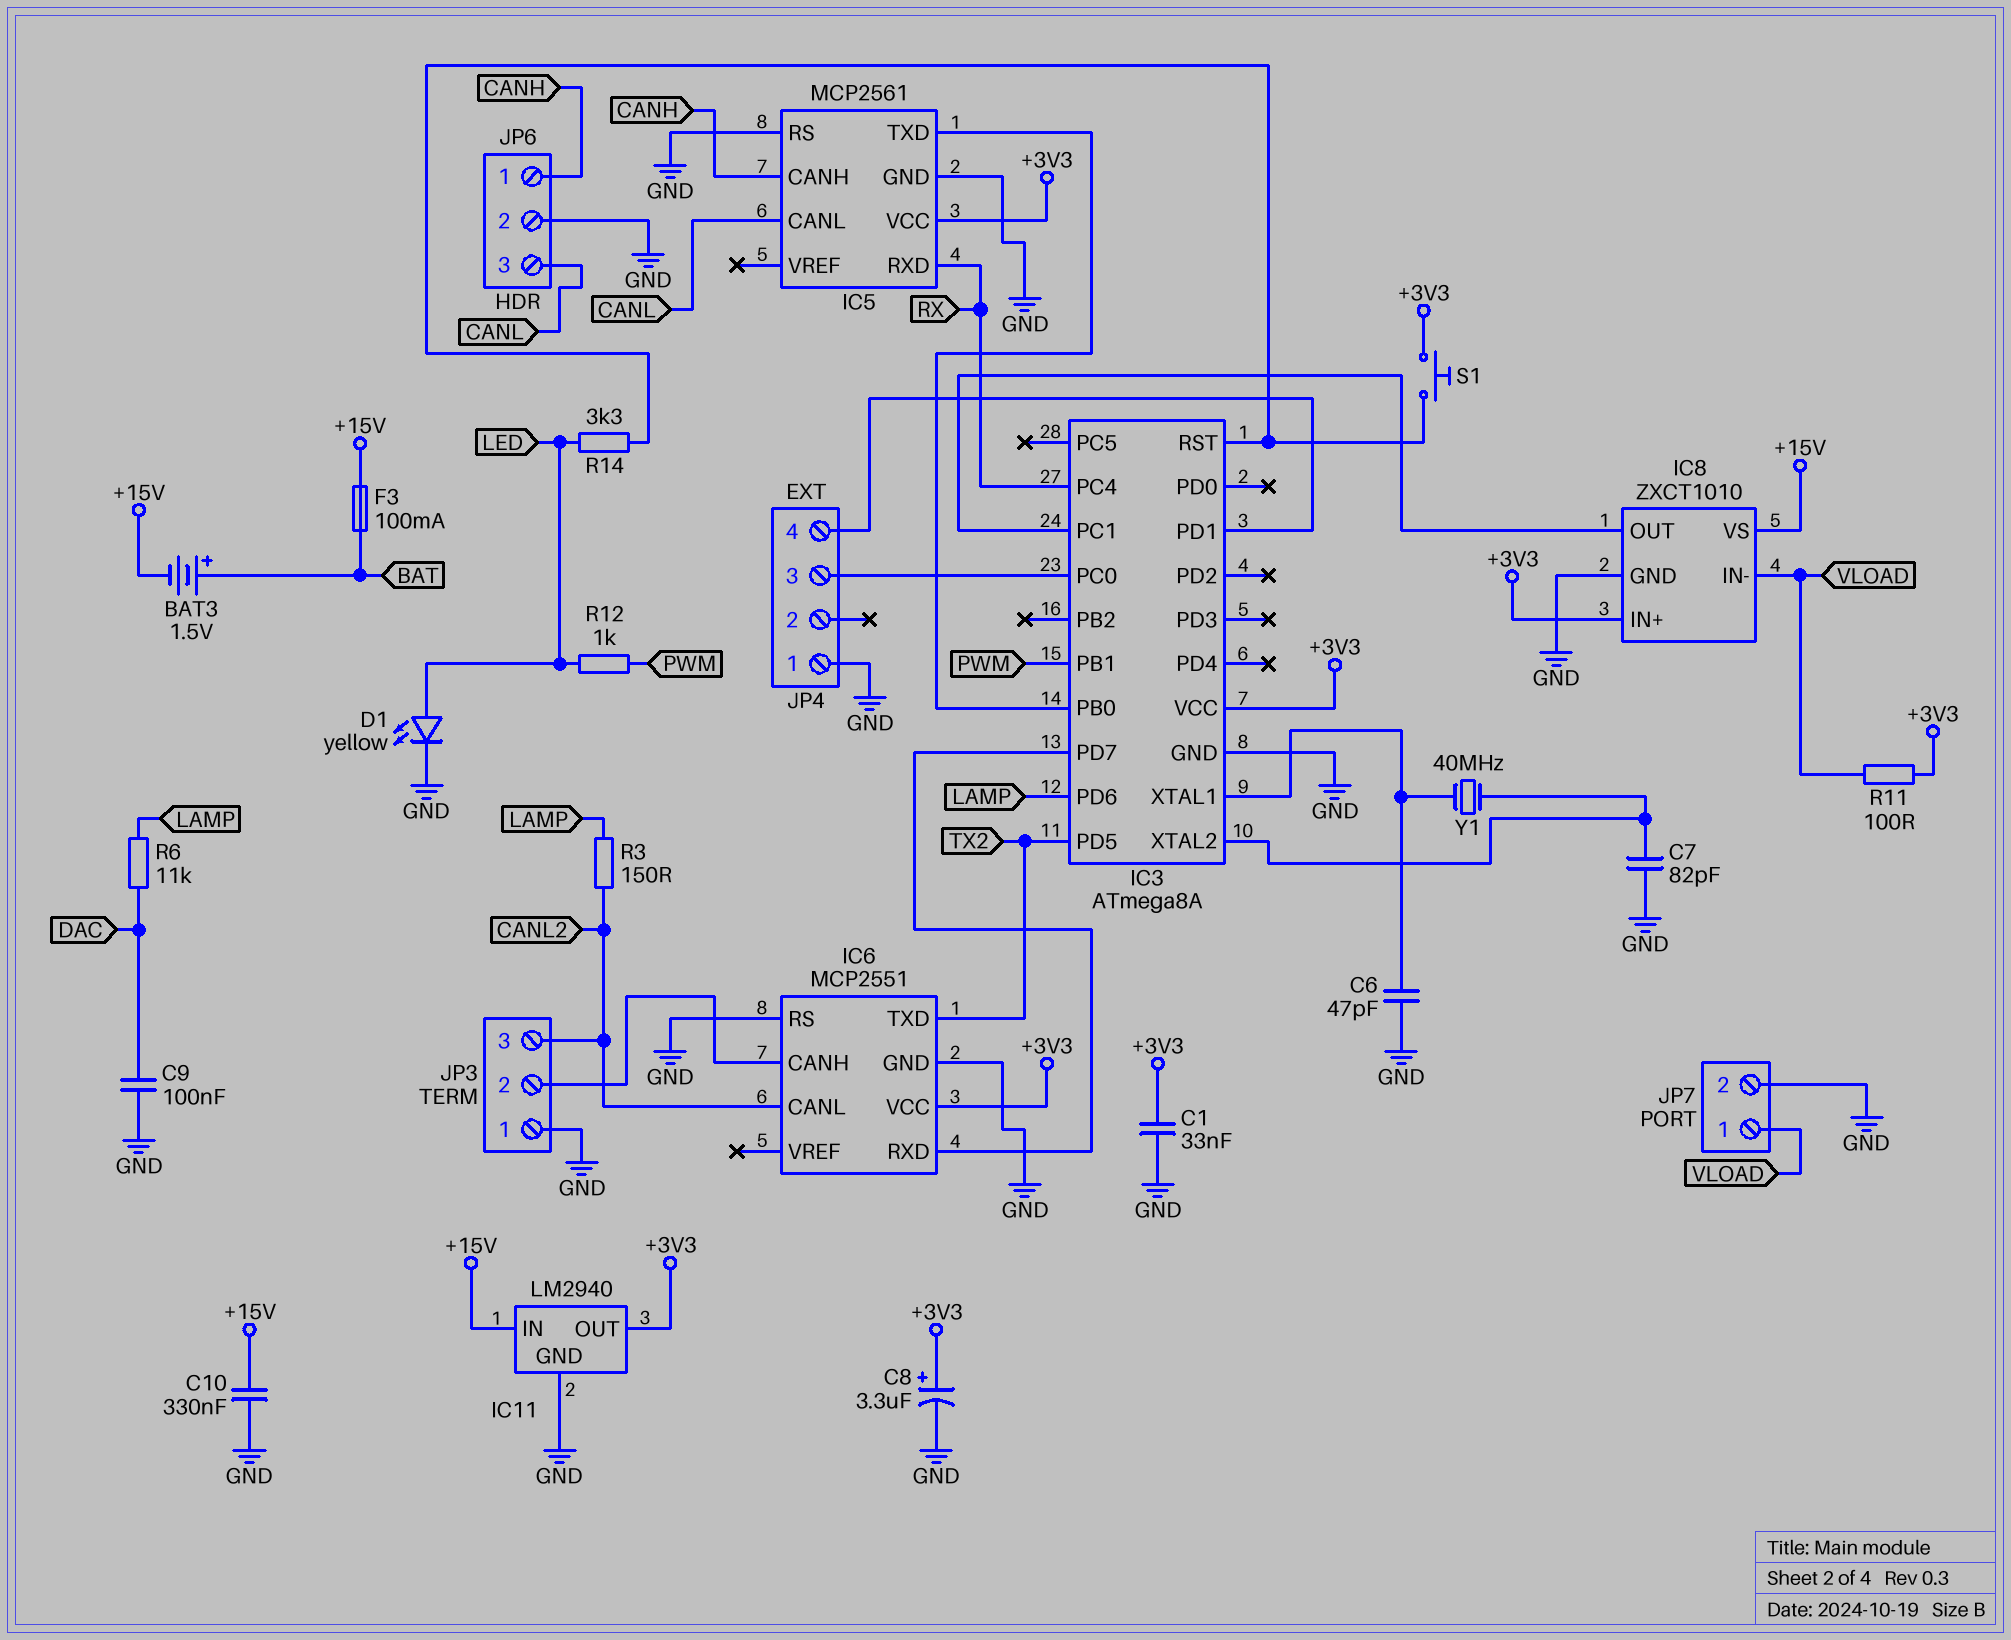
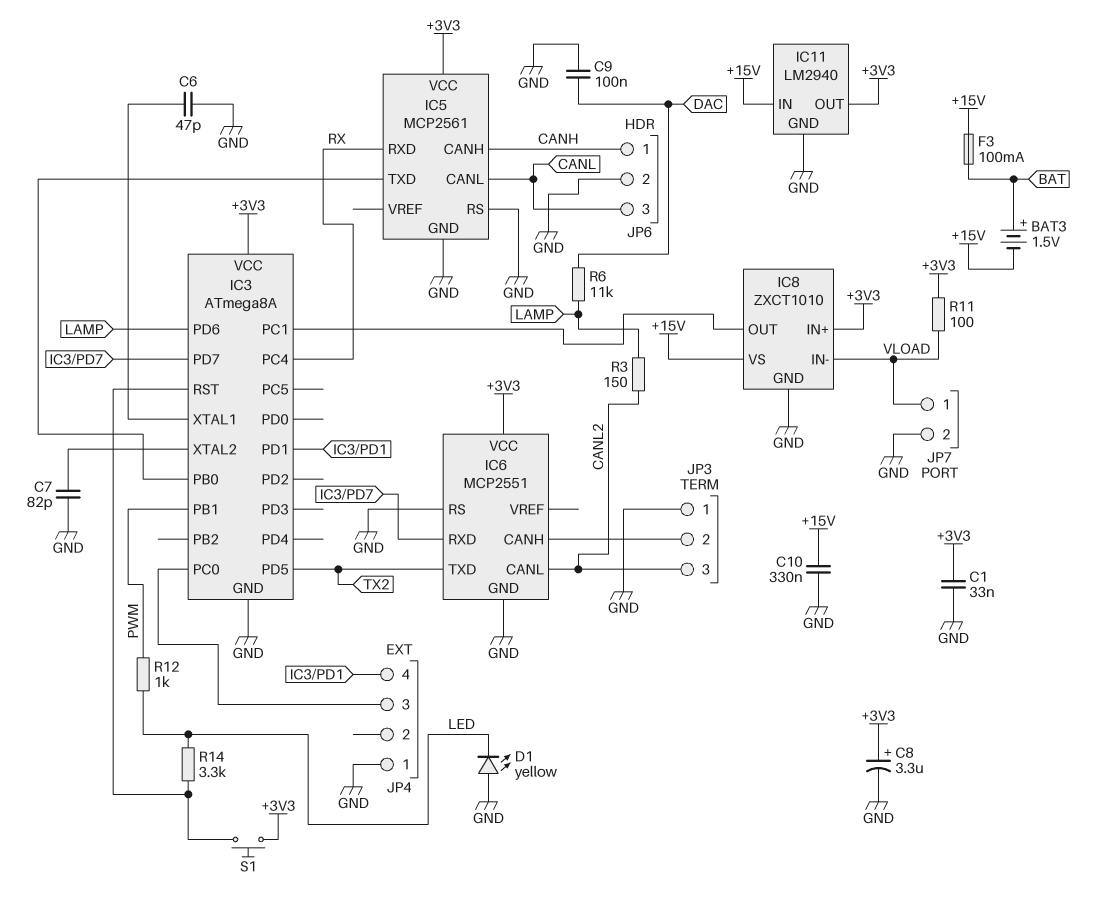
D1: LED yellow (A LED, K GND) -> LED yellow (A GND, K LED)
Y1: 40MHz (IC3/XTAL1, IC3/XTAL2) -> none

